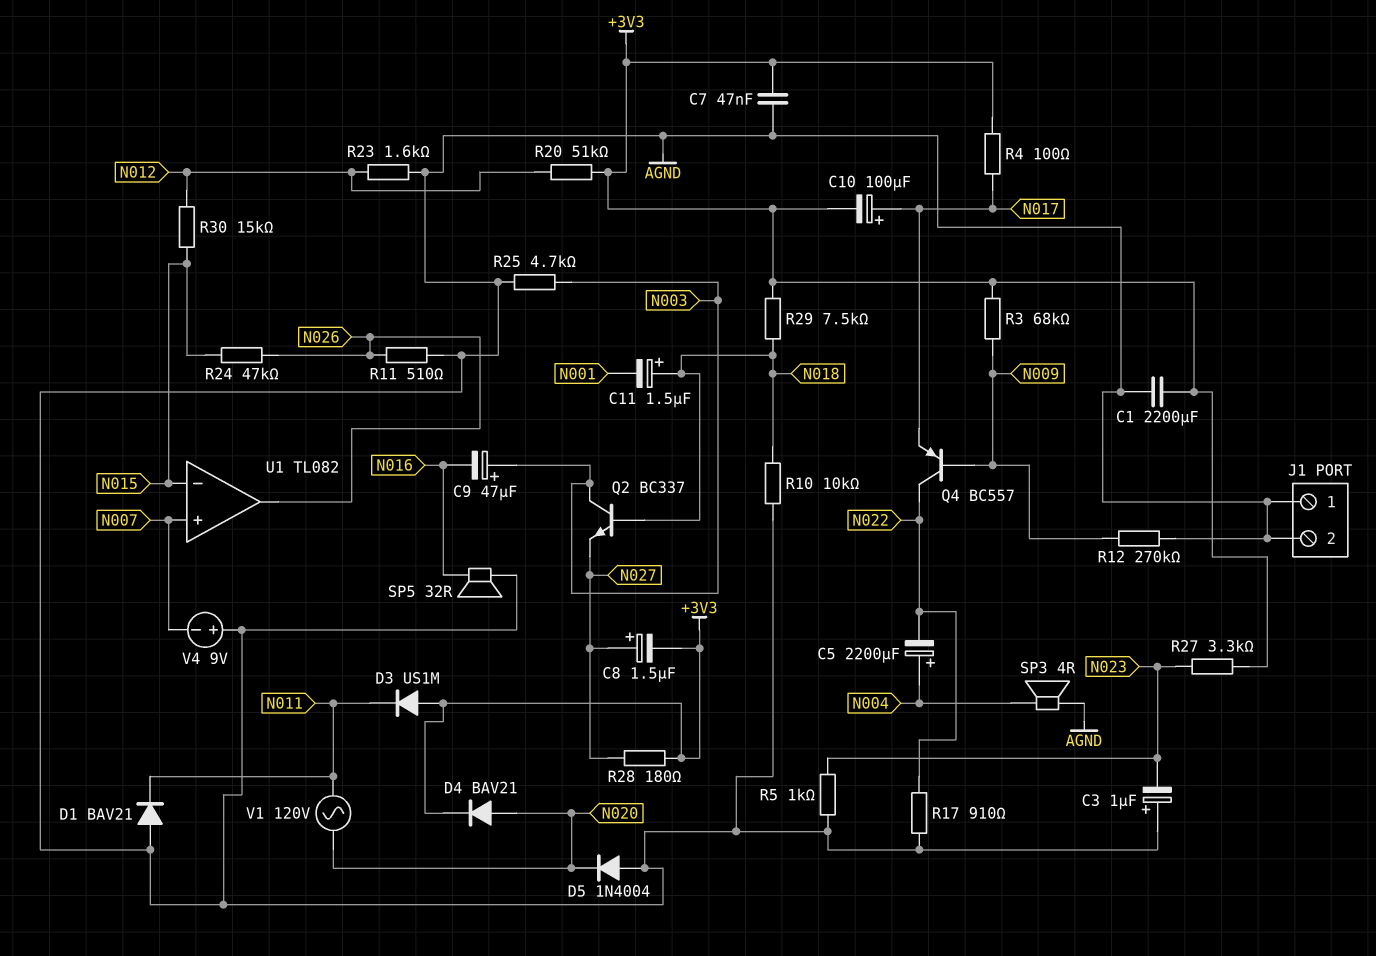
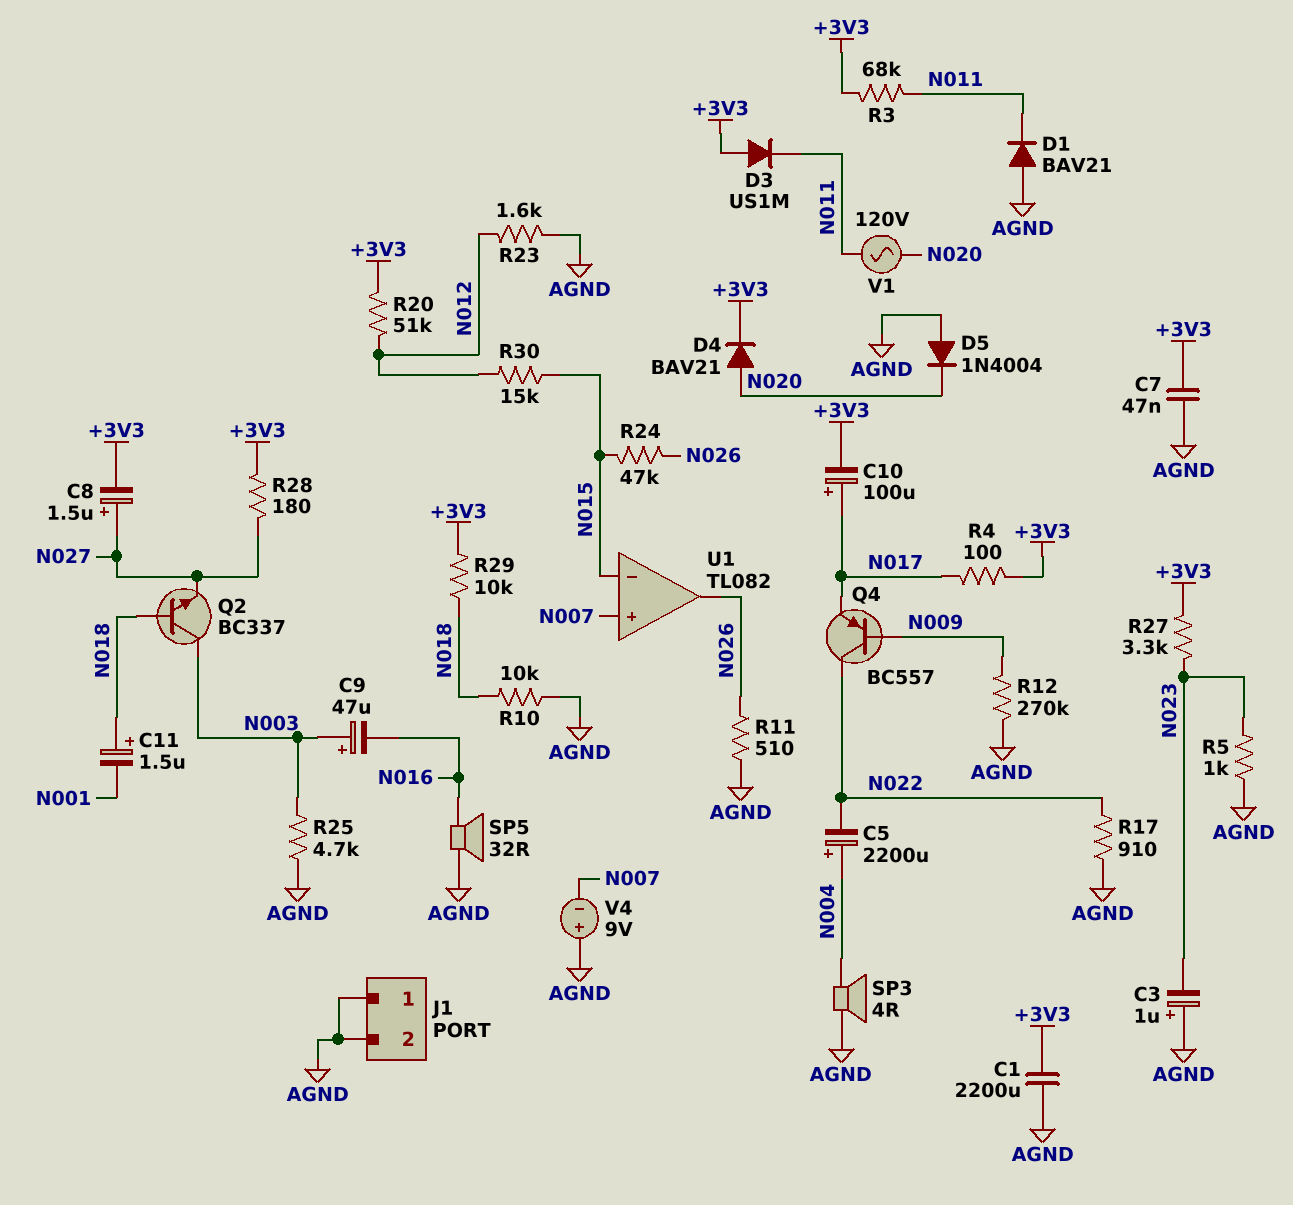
R3: 68k (+3V3, N009) -> 68k (+3V3, N011)
R29: 7.5k (+3V3, N018) -> 10k (+3V3, N018)

